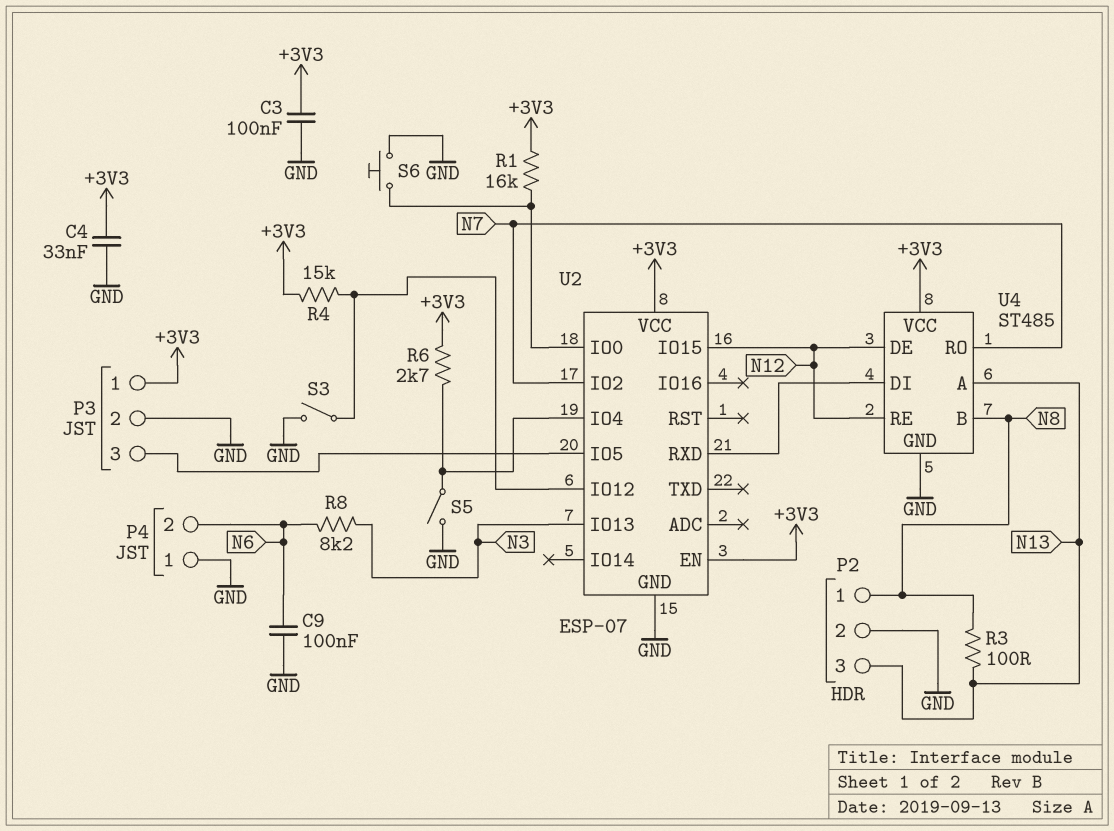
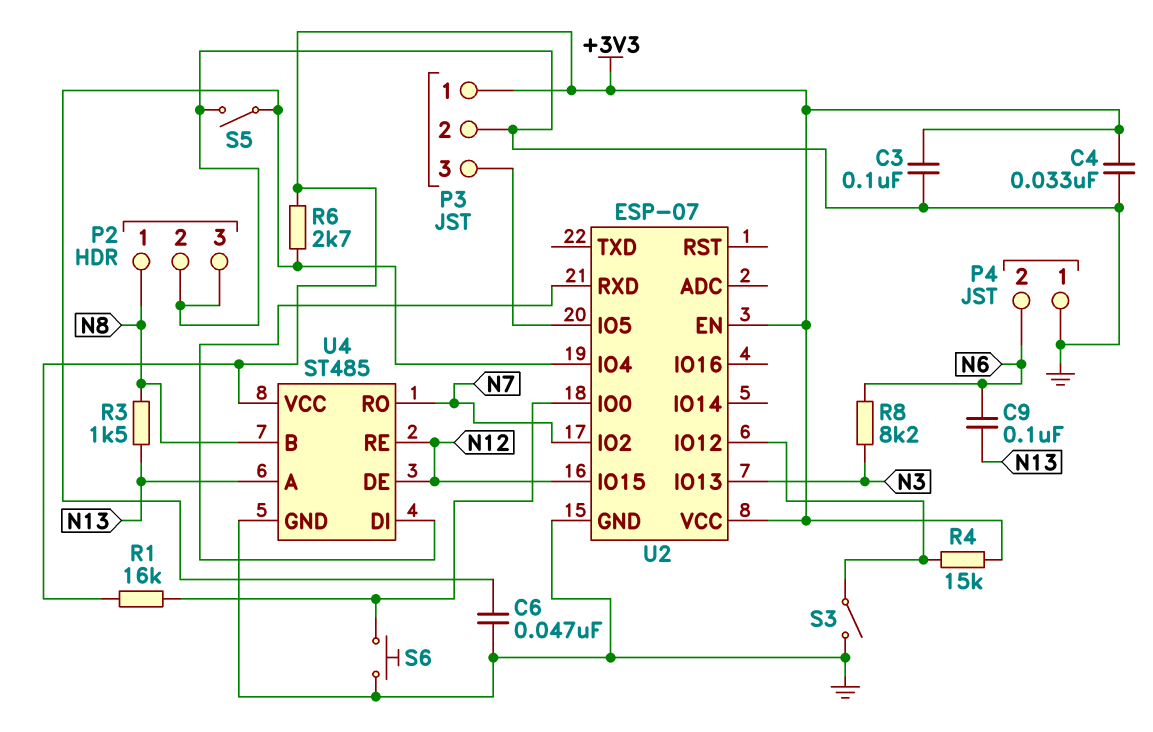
C6: none -> 47nF (GND, U2/IO4)
C9: 100nF (GND, N6) -> 100nF (N6, N13)
P2 pin 3: N13 -> GND
R3: 100 (N8, N13) -> 1.5k (N8, N13)

